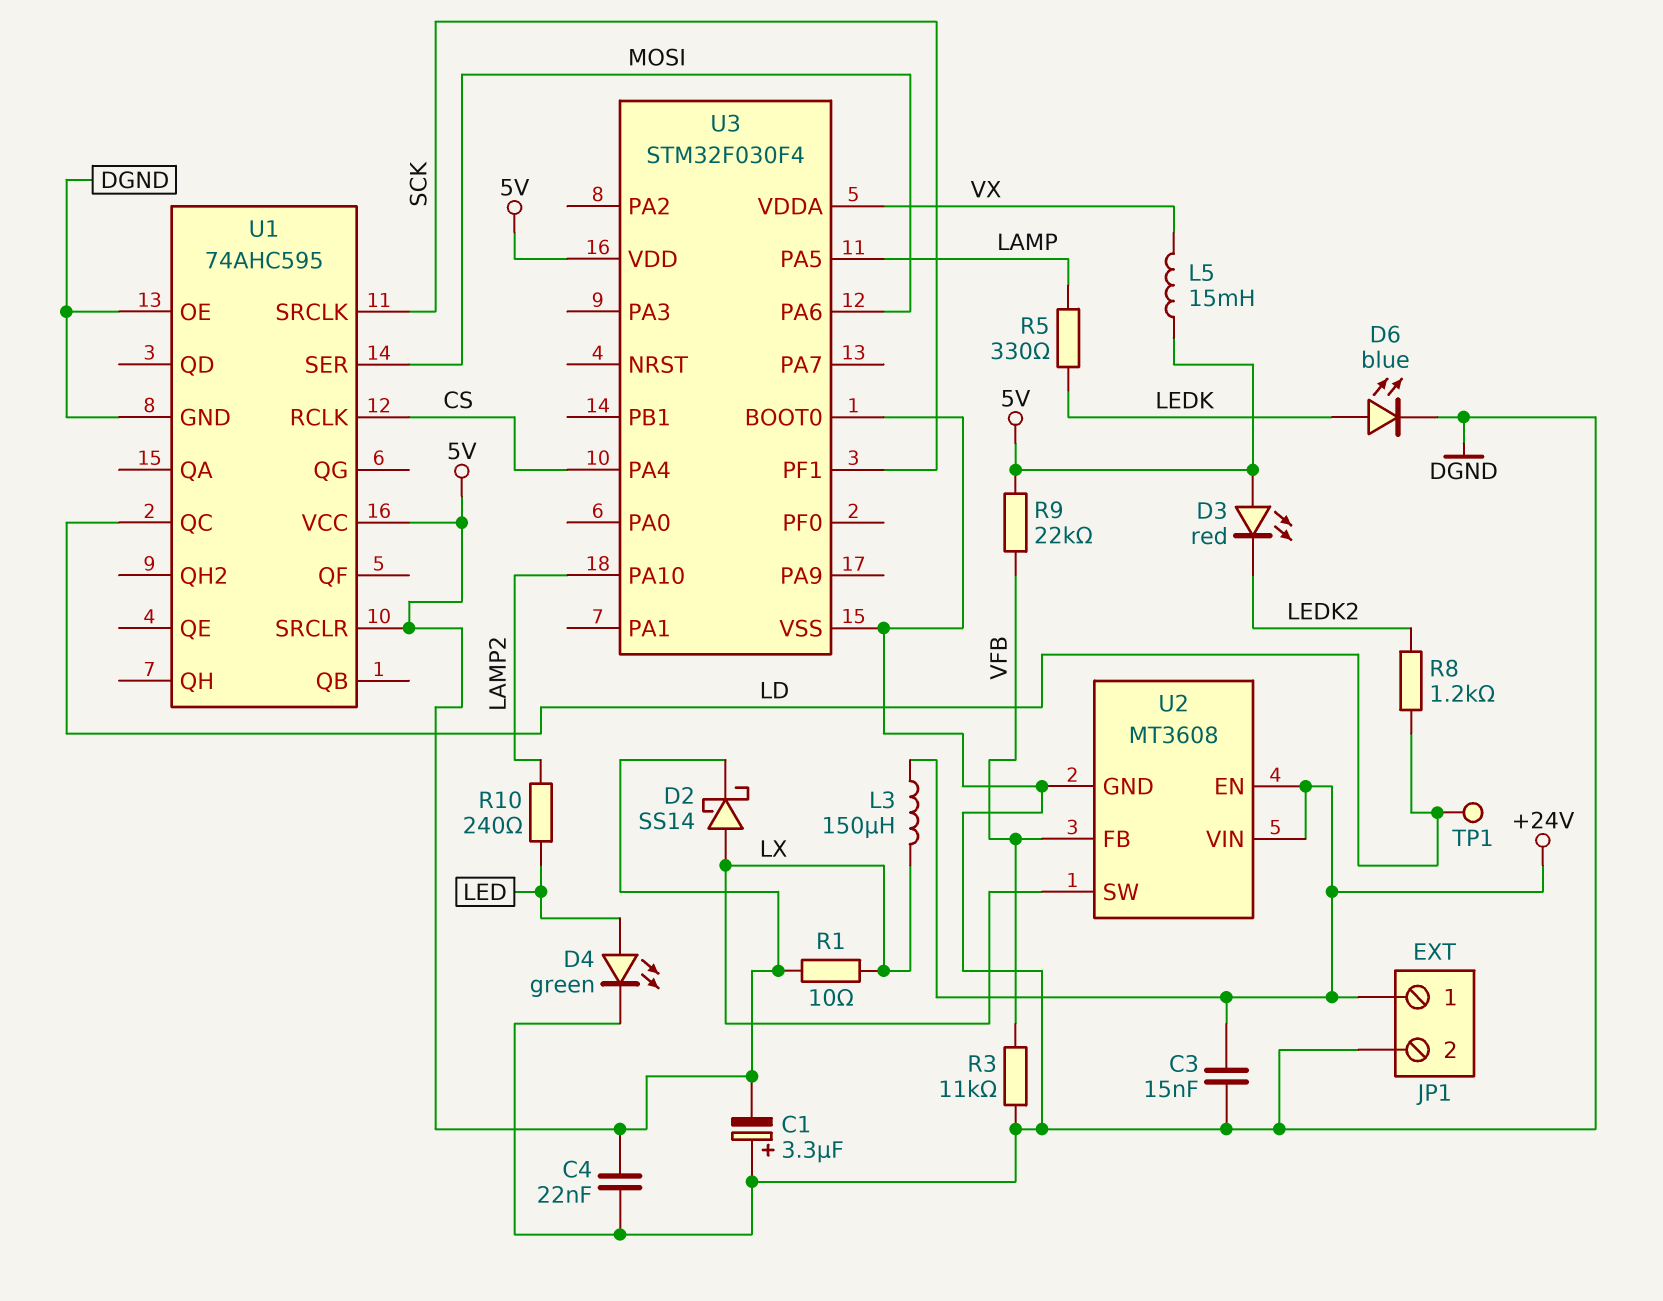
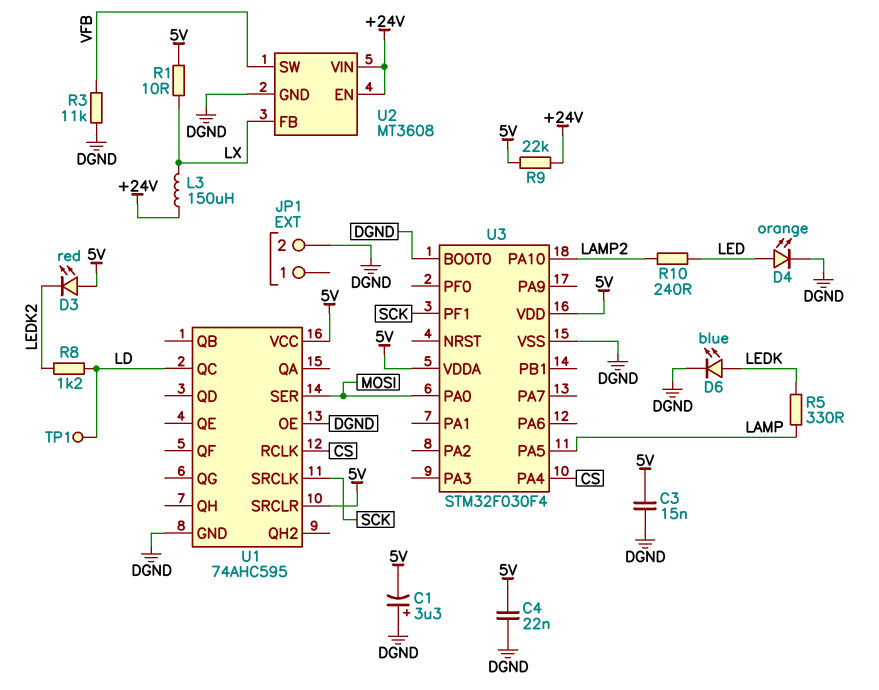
C3: 15nF (+24V, DGND) -> 15nF (5V, DGND)
D2: schottky SS14 (A LX, K 5V) -> none
D4: LED green (A LED, K DGND) -> LED orange (A LED, K DGND)
JP1 pin 1: +24V -> none
L5: 15mH (5V, VX) -> none
R9: 22k (5V, VFB) -> 22k (+24V, 5V)
U2 pin FB: VFB -> LX
U2 pin SW: LX -> VFB
U3 pin PA0: none -> MOSI
U3 pin PA6: MOSI -> none
U3 pin VDDA: VX -> 5V

